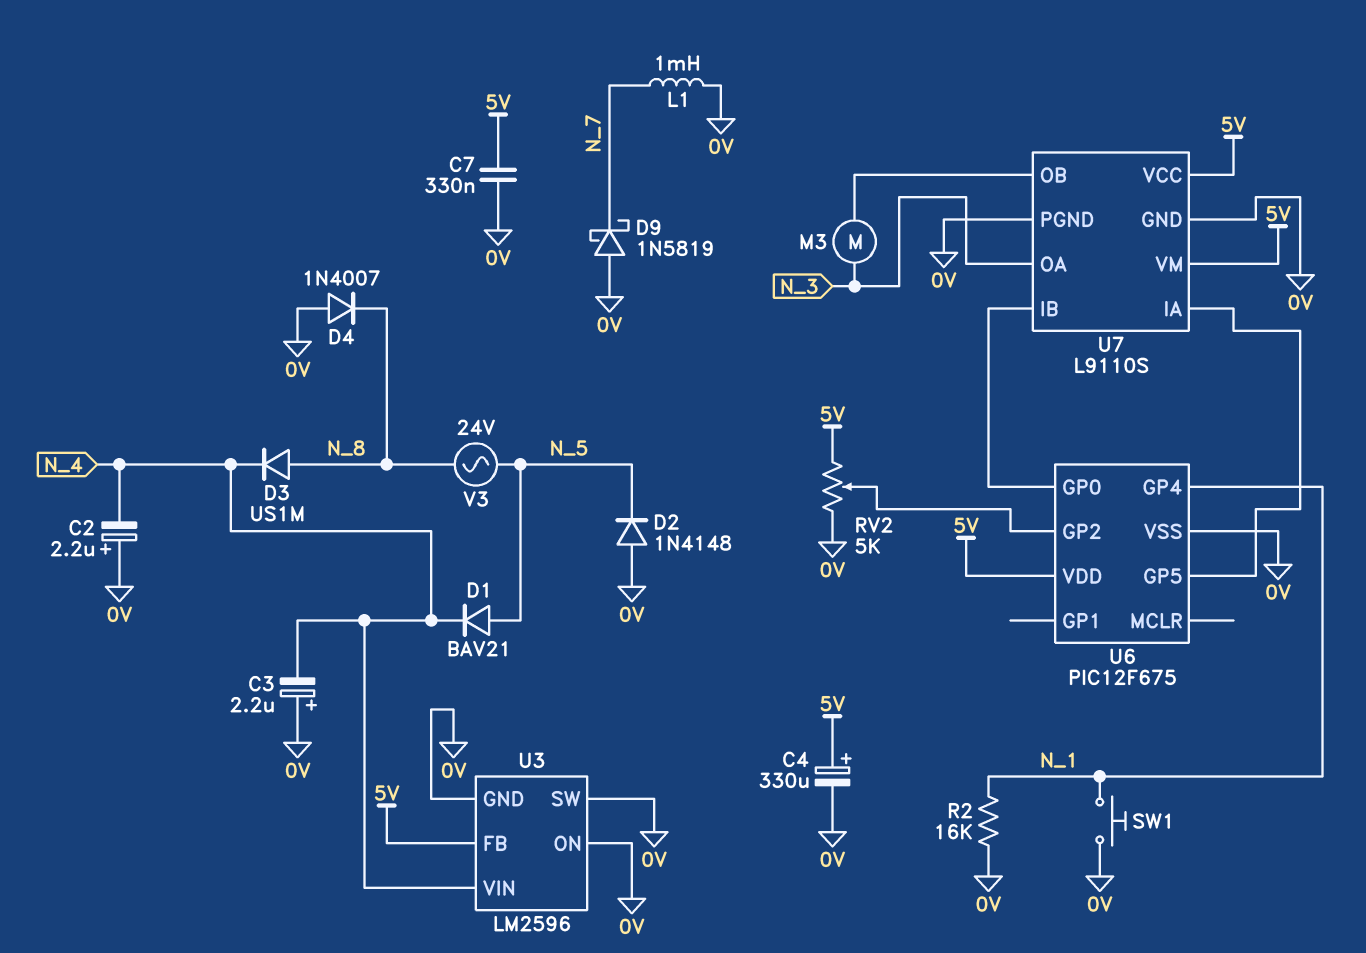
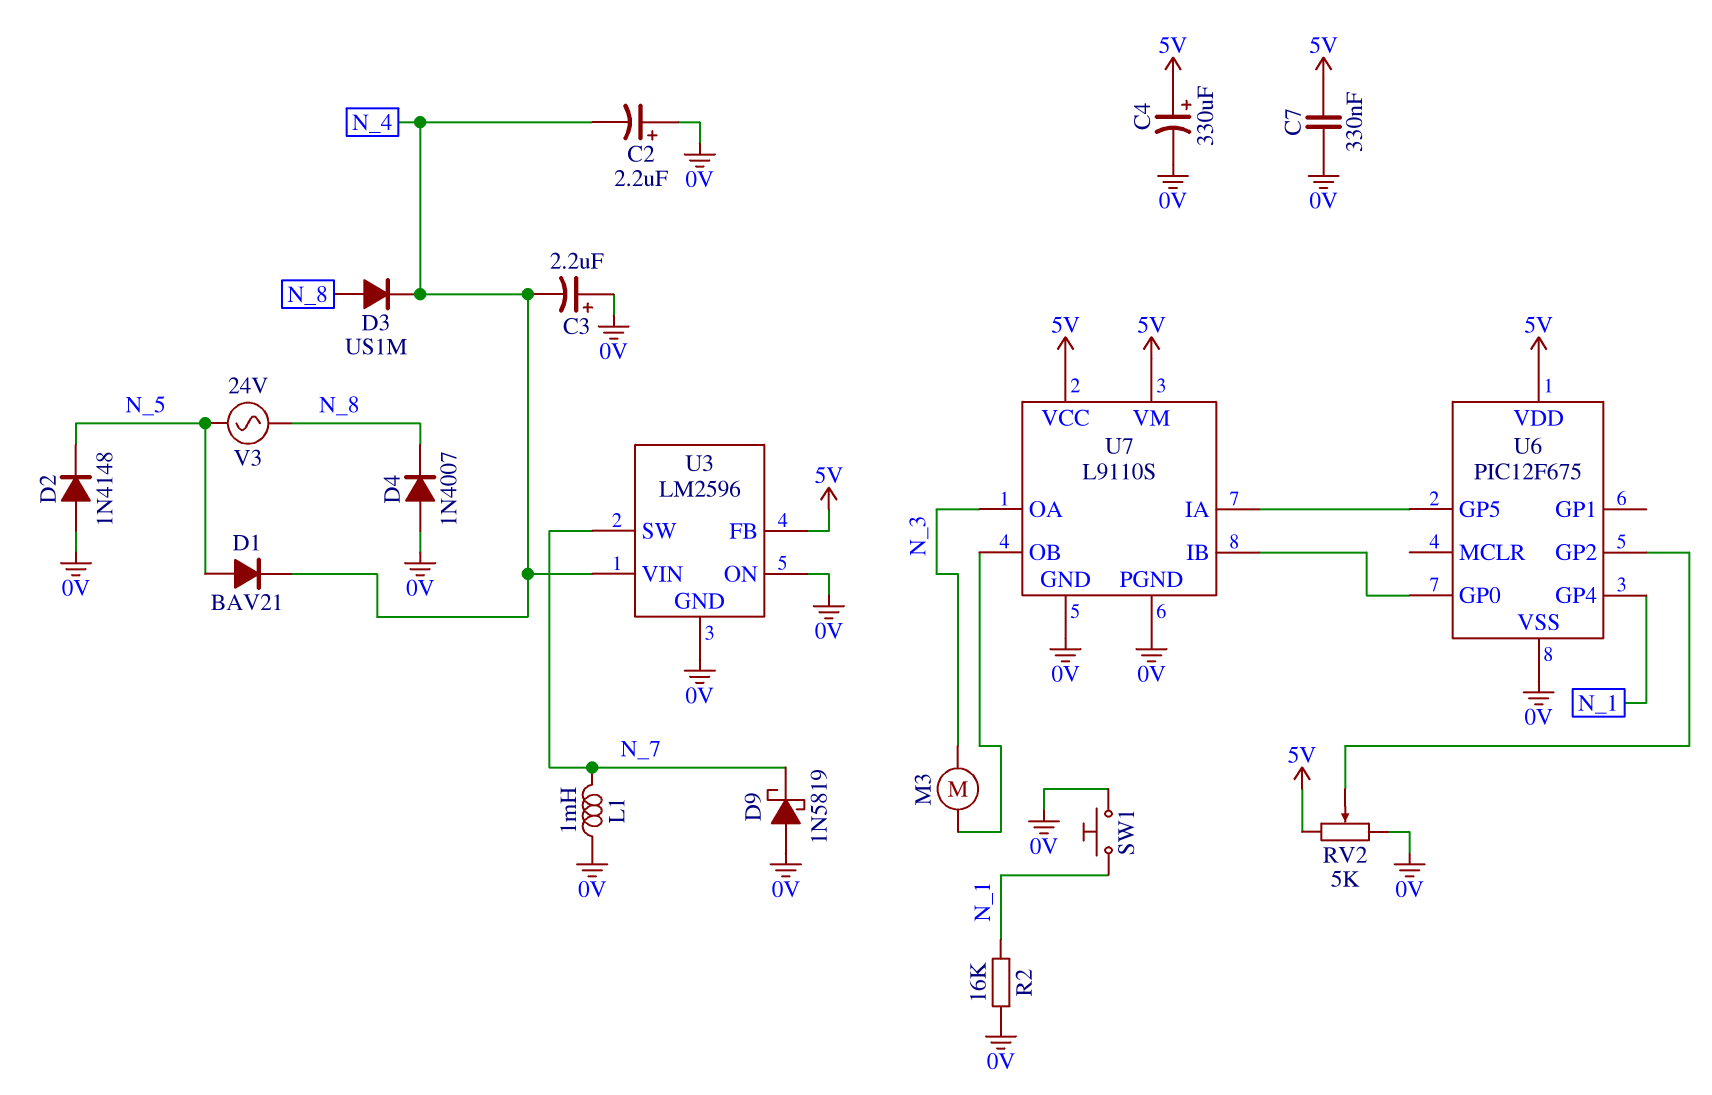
U3 pin SW: 0V -> N_7

